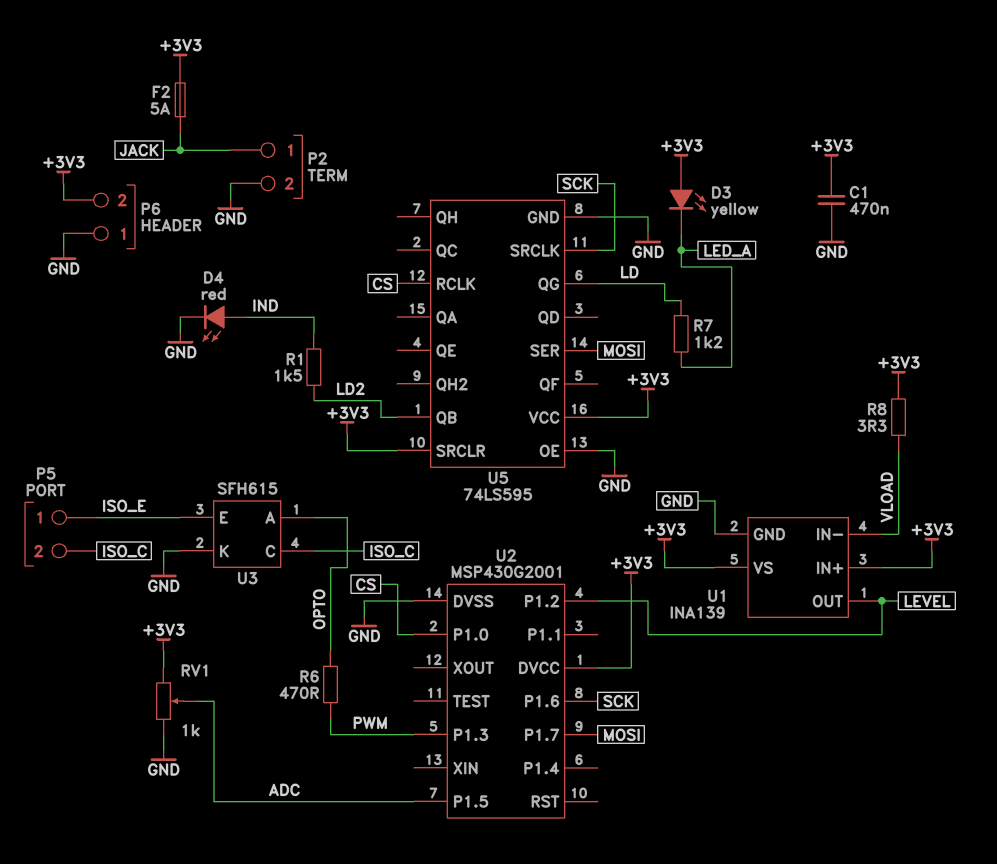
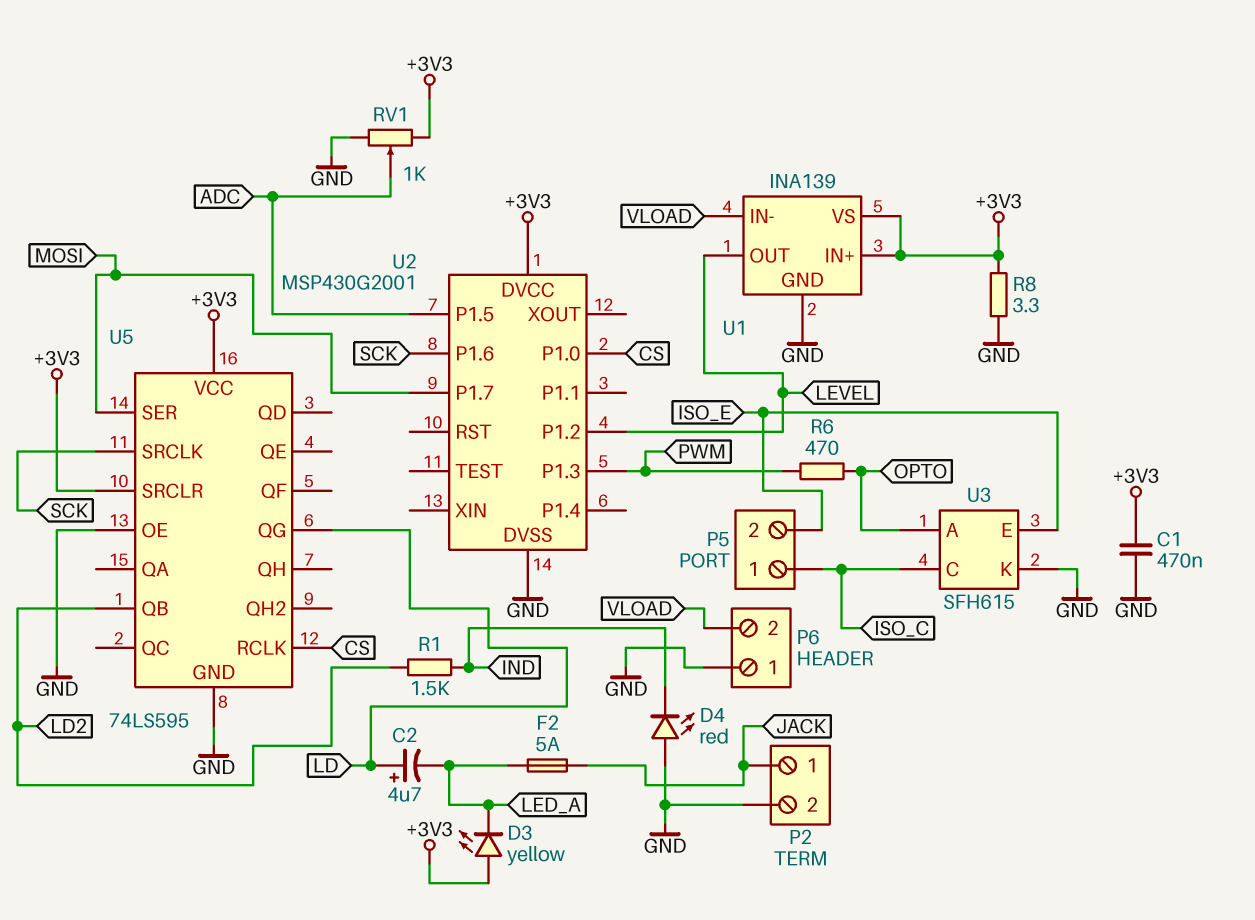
C2: none -> 4.7uF (plus LD, minus LED_A)
D4: LED red (A IND, K GND) -> LED red (A GND, K IND)
F2: 5A (+3V3, JACK) -> 5A (JACK, LED_A)
P5 pin 1: ISO_E -> ISO_C
P5 pin 2: ISO_C -> ISO_E
P6 pin 2: +3V3 -> VLOAD
R7: 1.2k (LD, LED_A) -> none
R8: 3.3 (+3V3, VLOAD) -> 3.3 (+3V3, GND)

